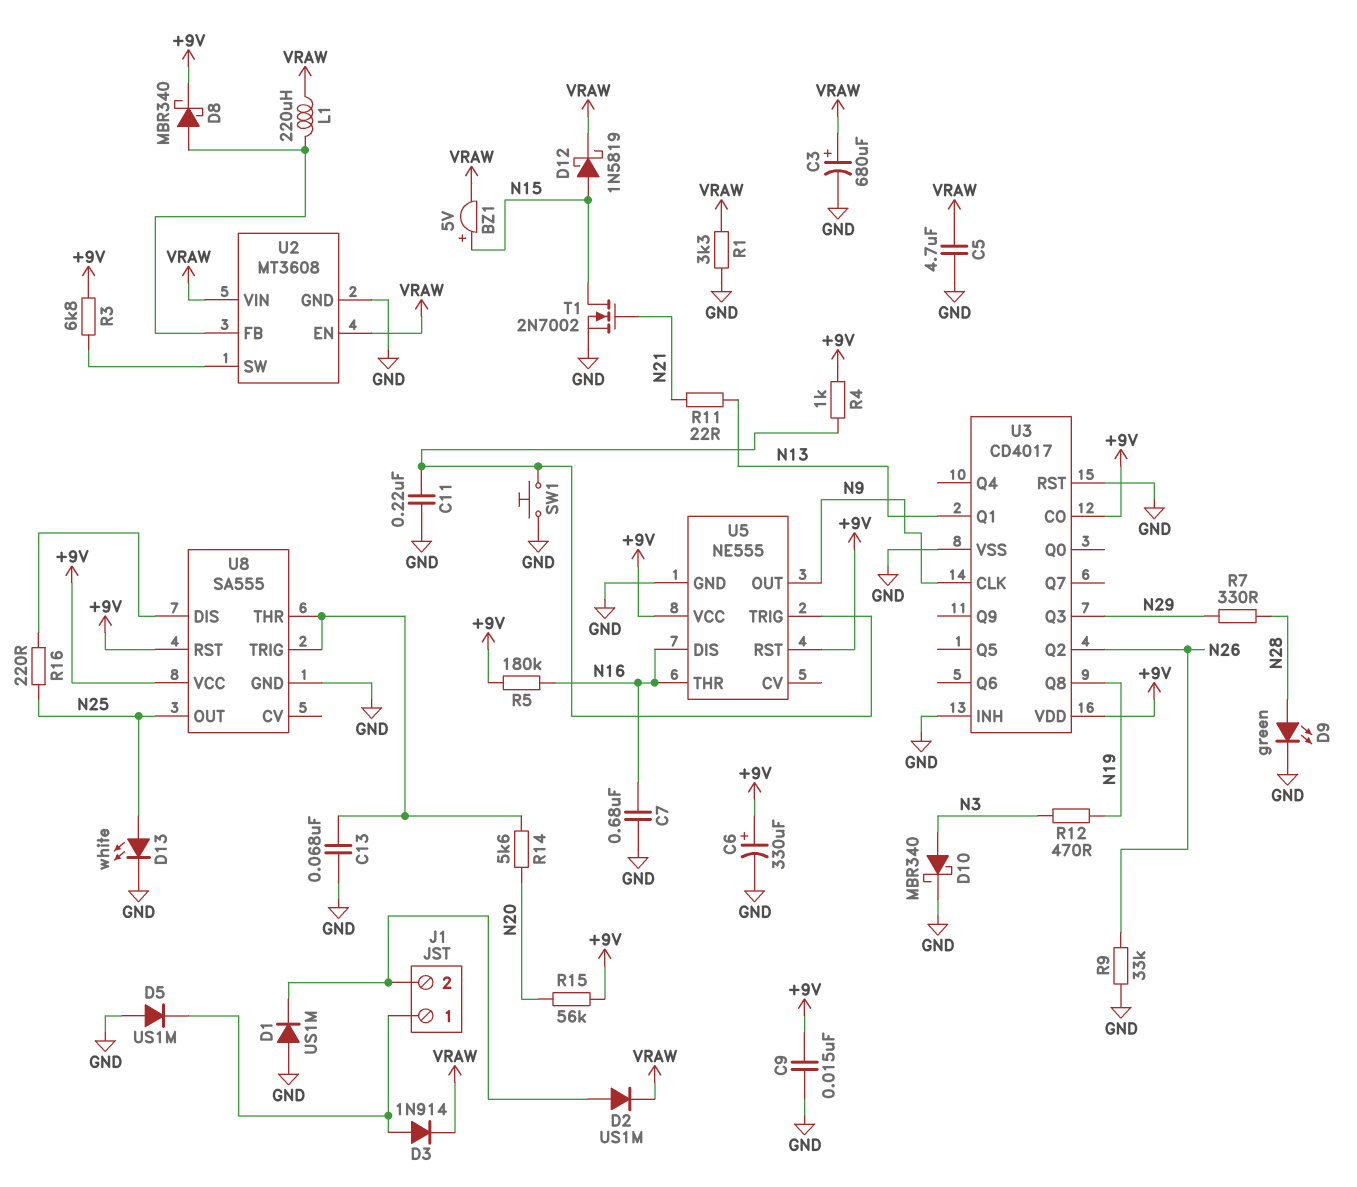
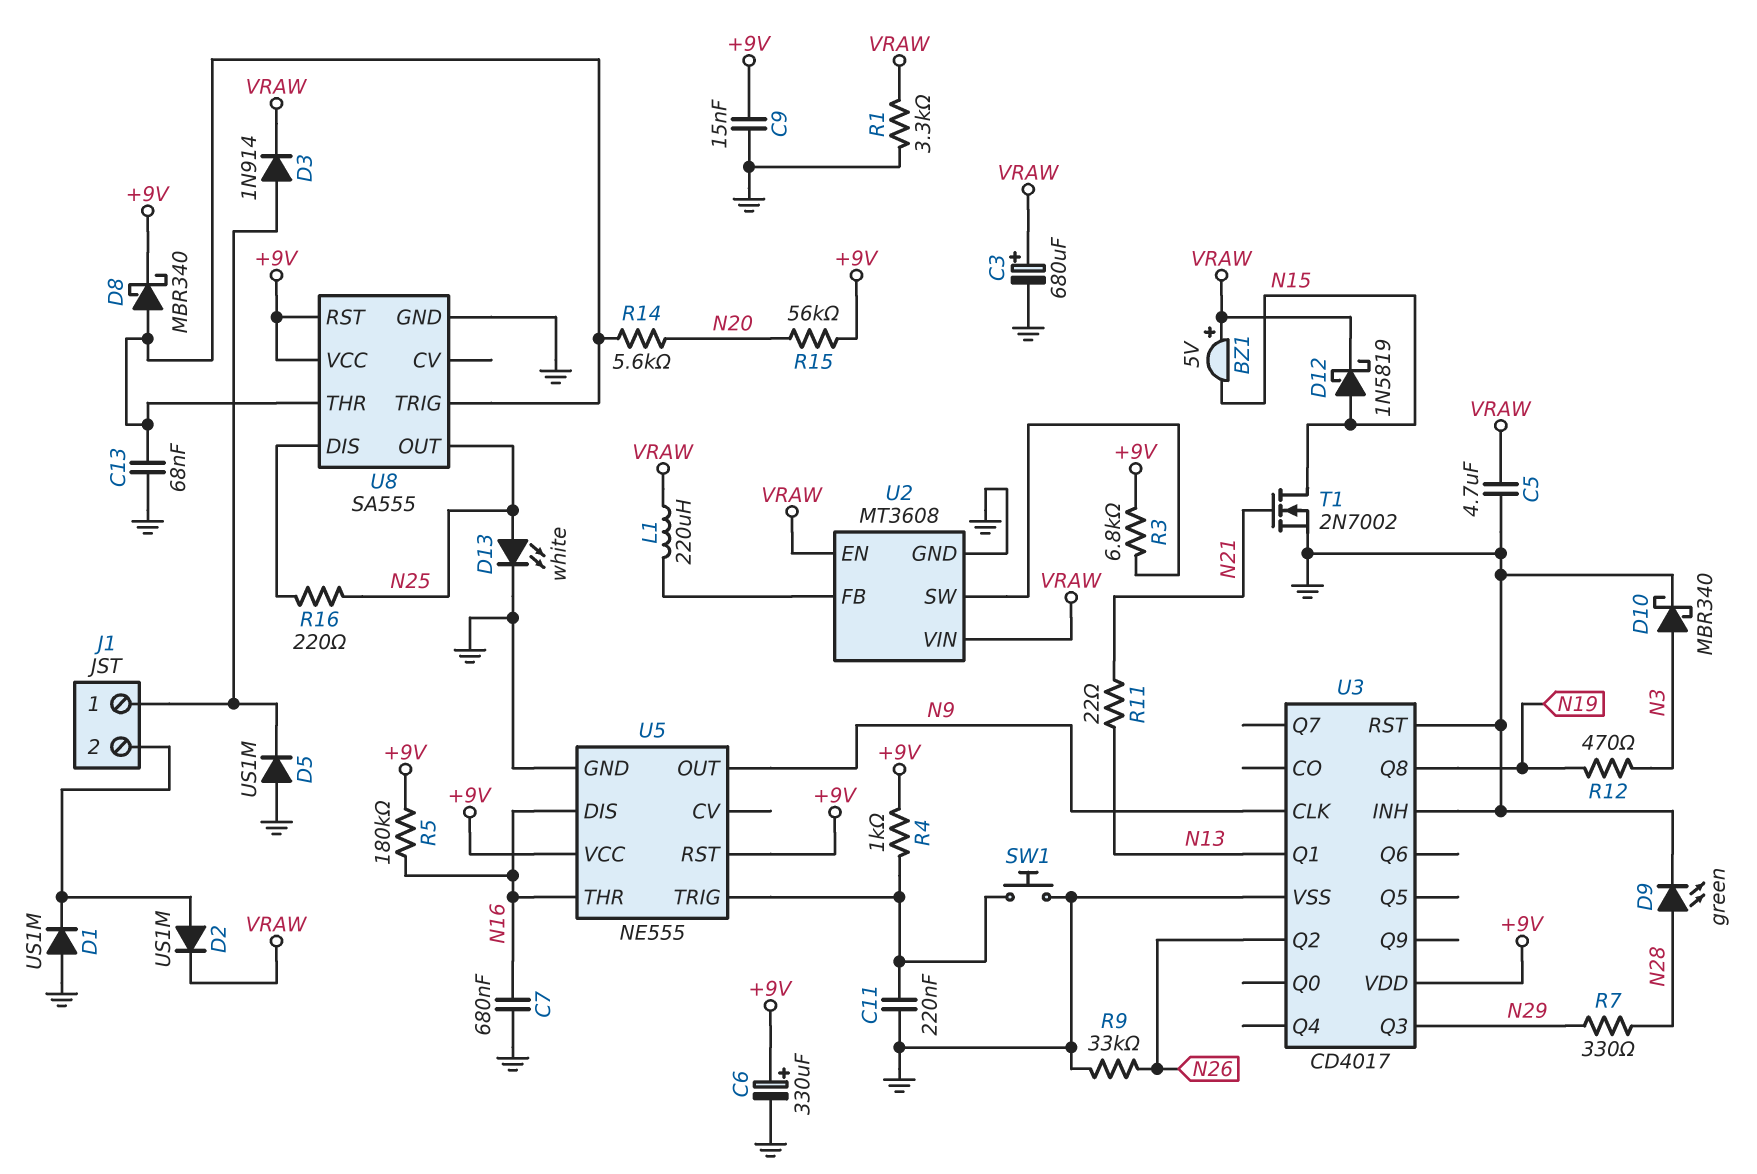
BZ1: buzzer 5V (plus N15, minus VRAW) -> buzzer 5V (plus VRAW, minus N15)
D8: schottky MBR340 (A U2/FB, K +9V) -> schottky MBR340 (A U8/THR, K +9V)
U3 pin CO: +9V -> none

